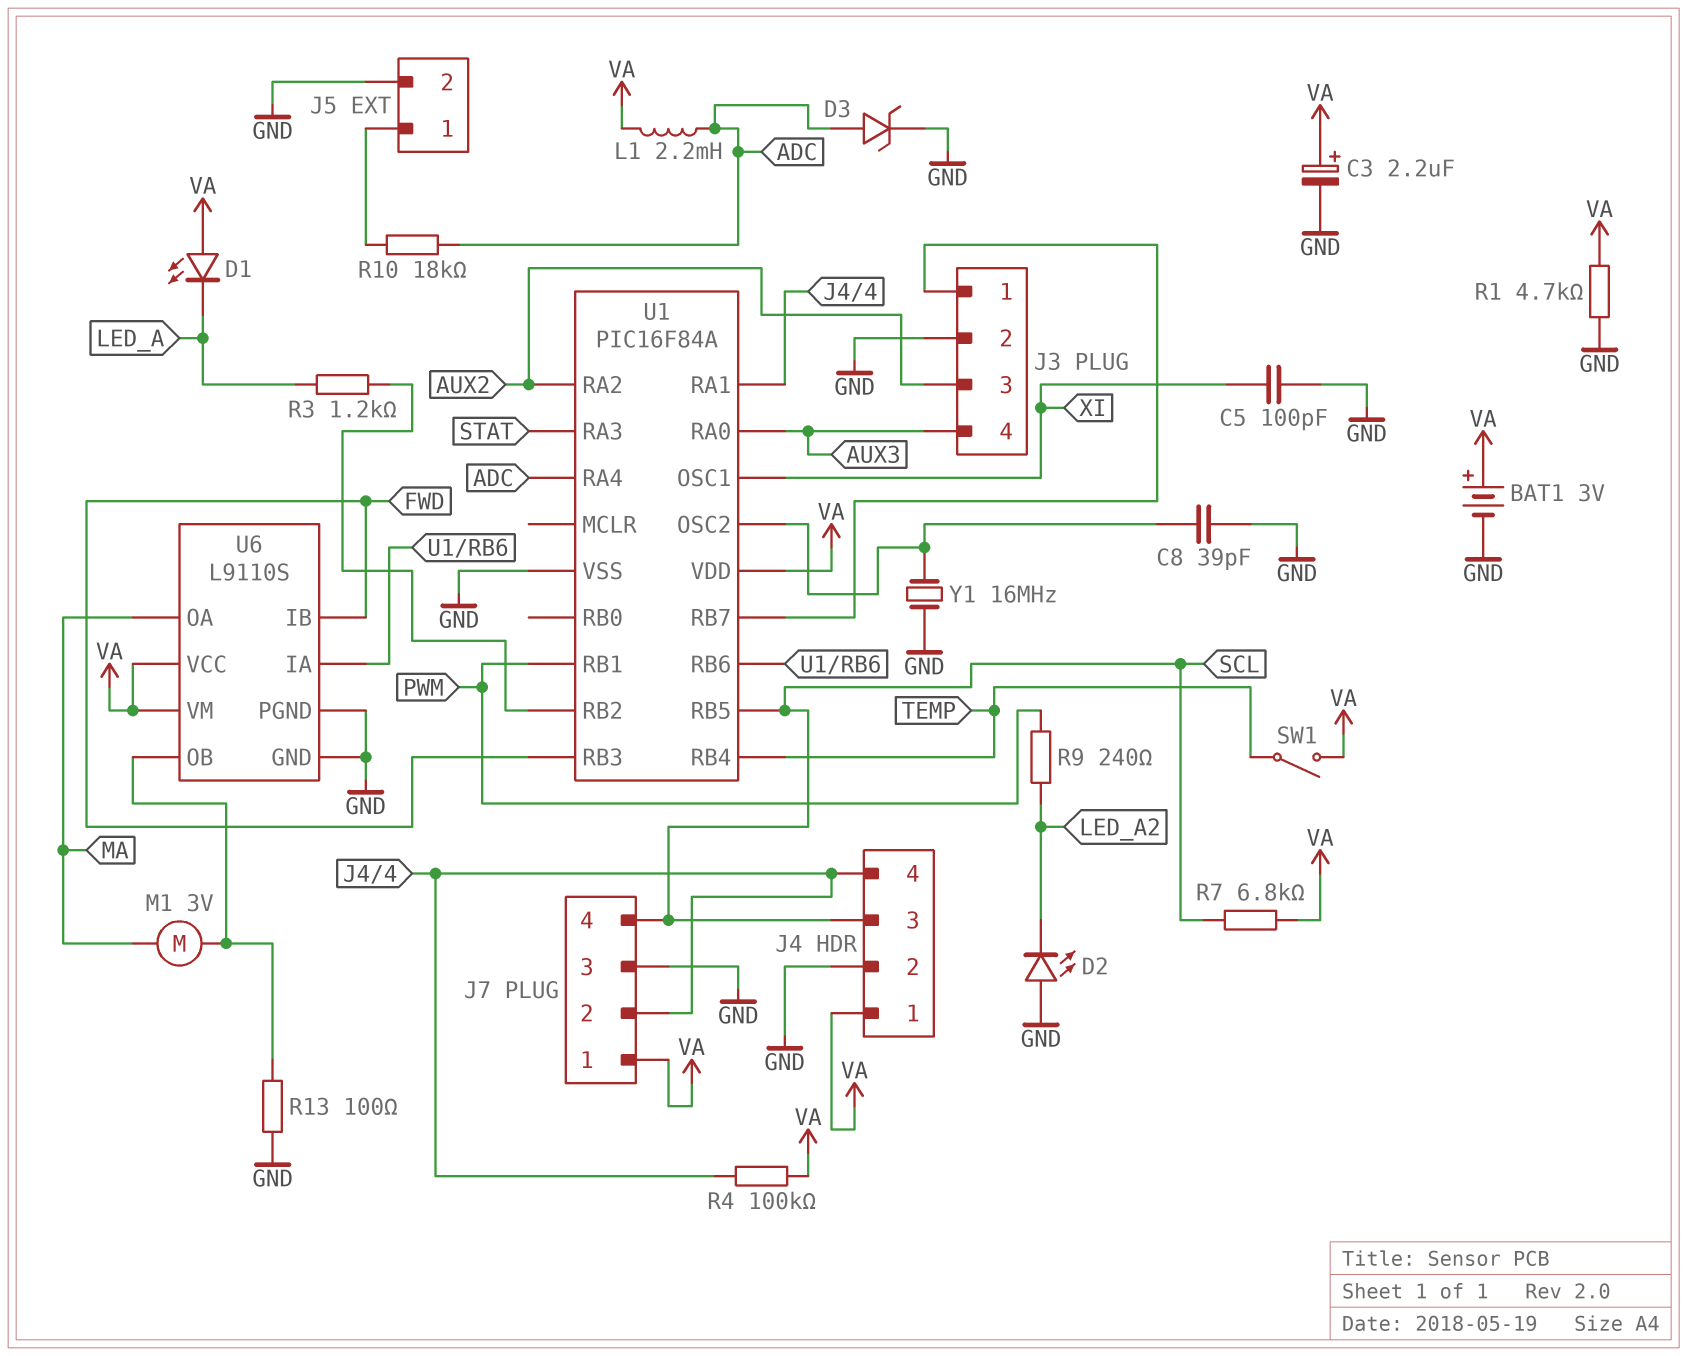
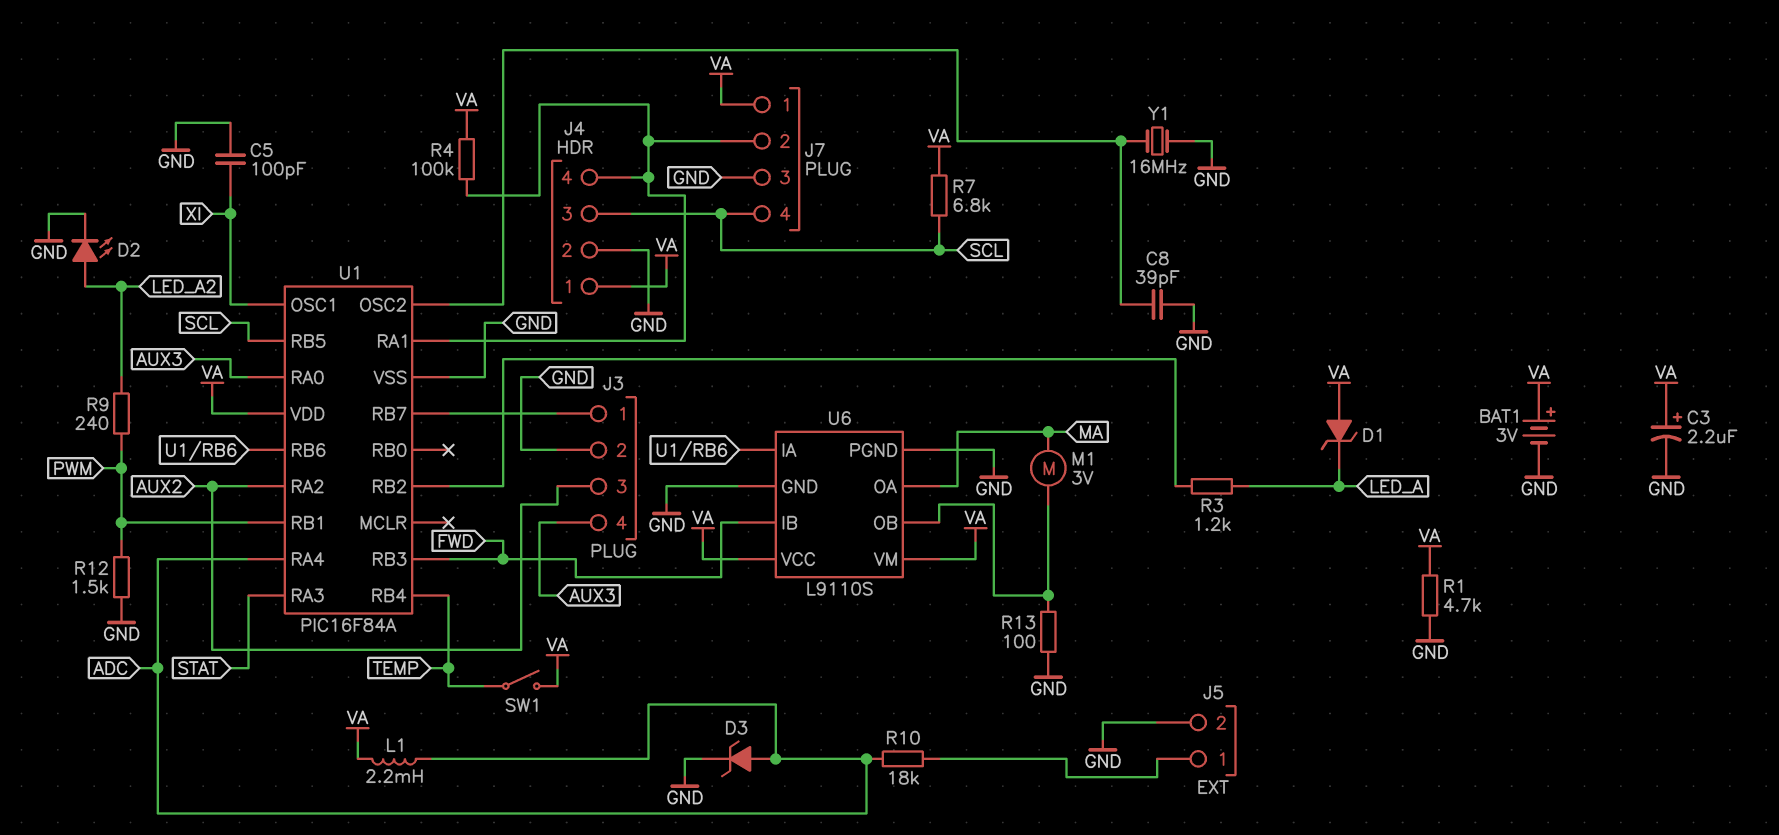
D1: LED (A VA, K LED_A) -> zener (A VA, K LED_A)
D2: LED (A GND, K LED_A2) -> LED (A LED_A2, K GND)
R12: none -> 1.5k (GND, PWM)

